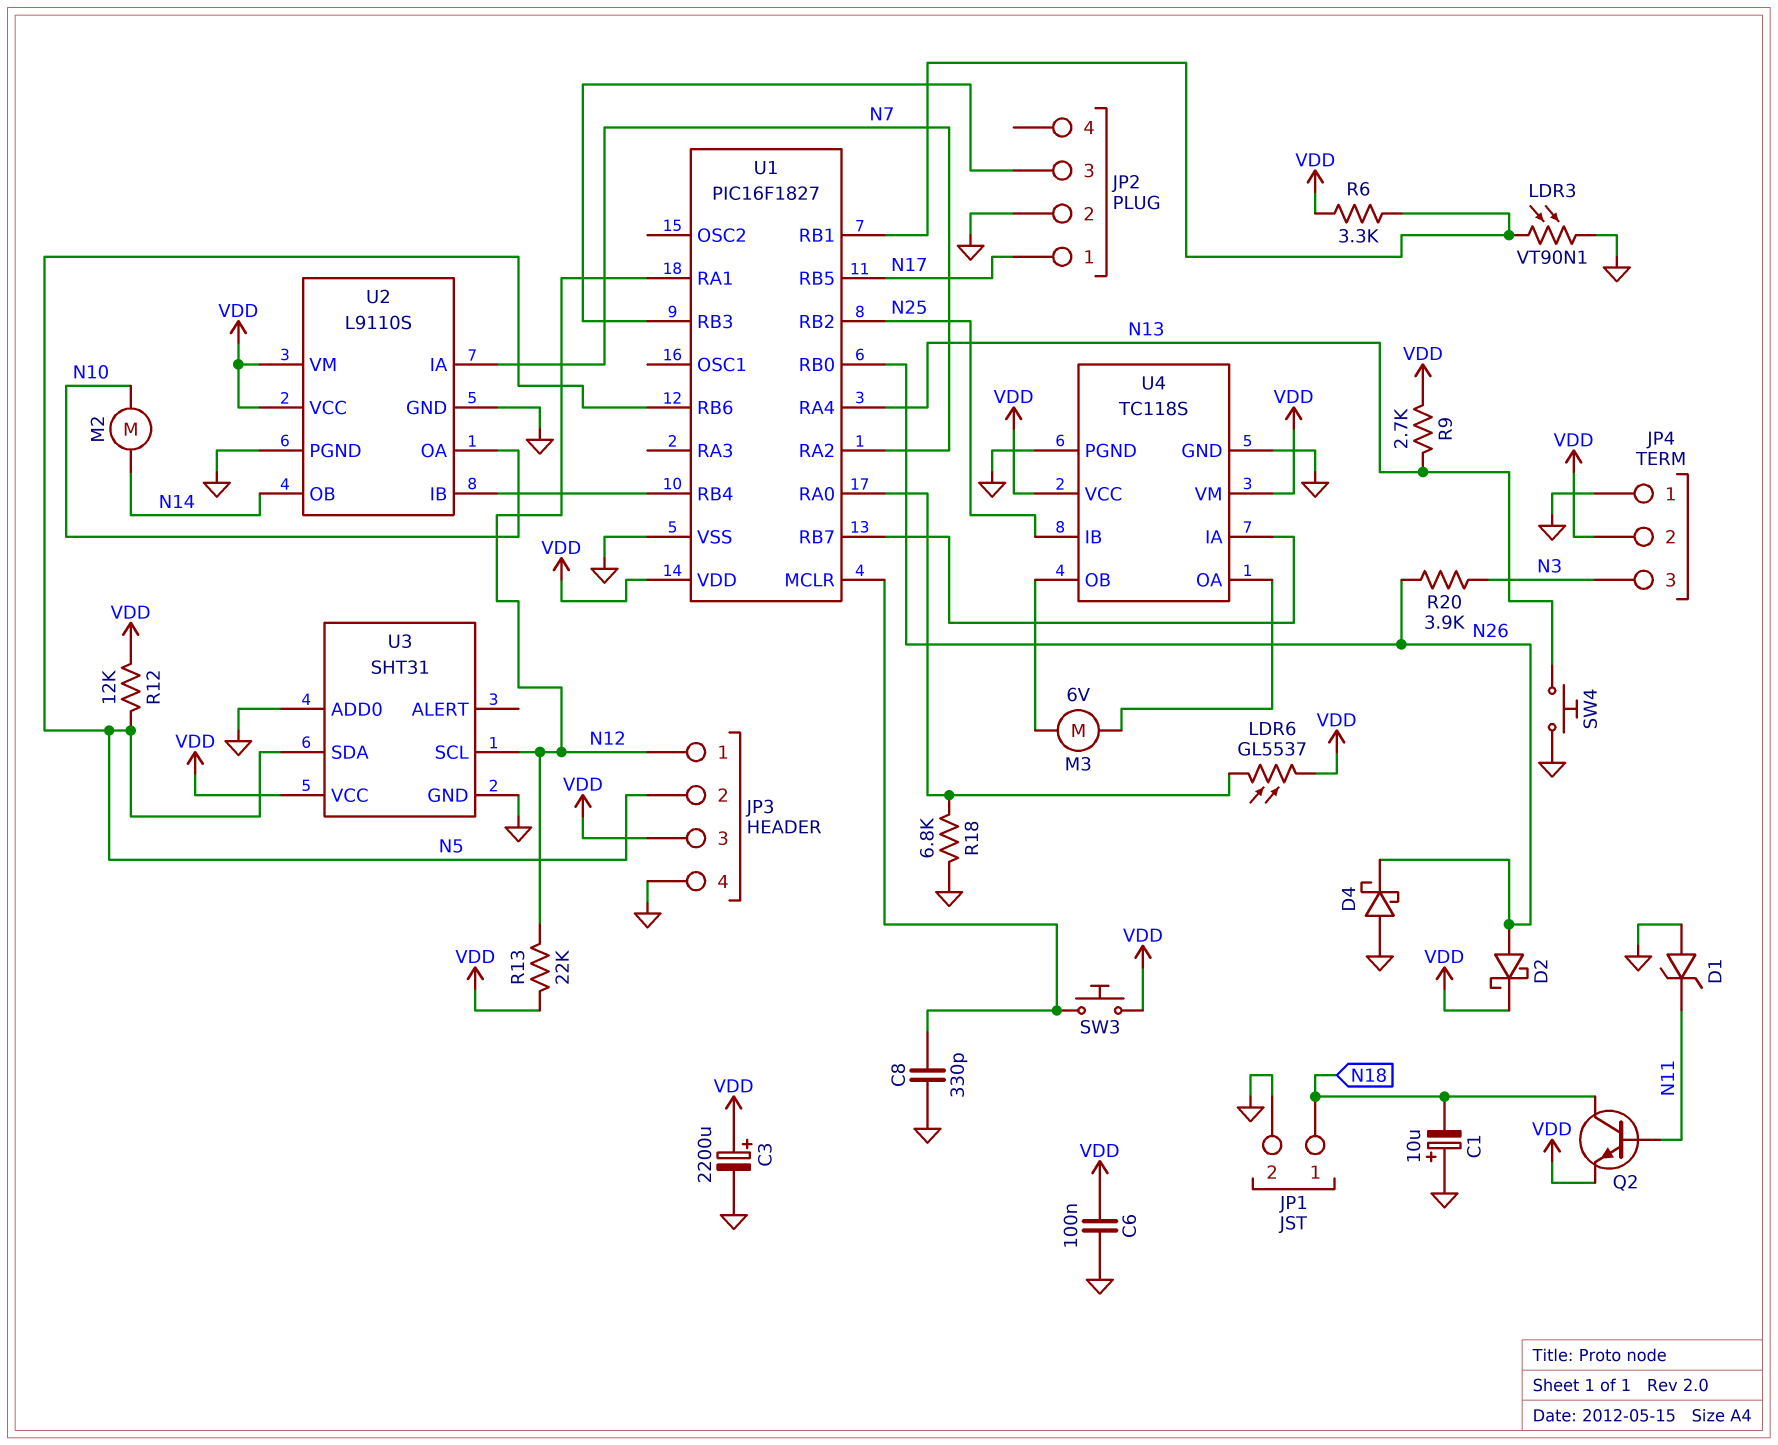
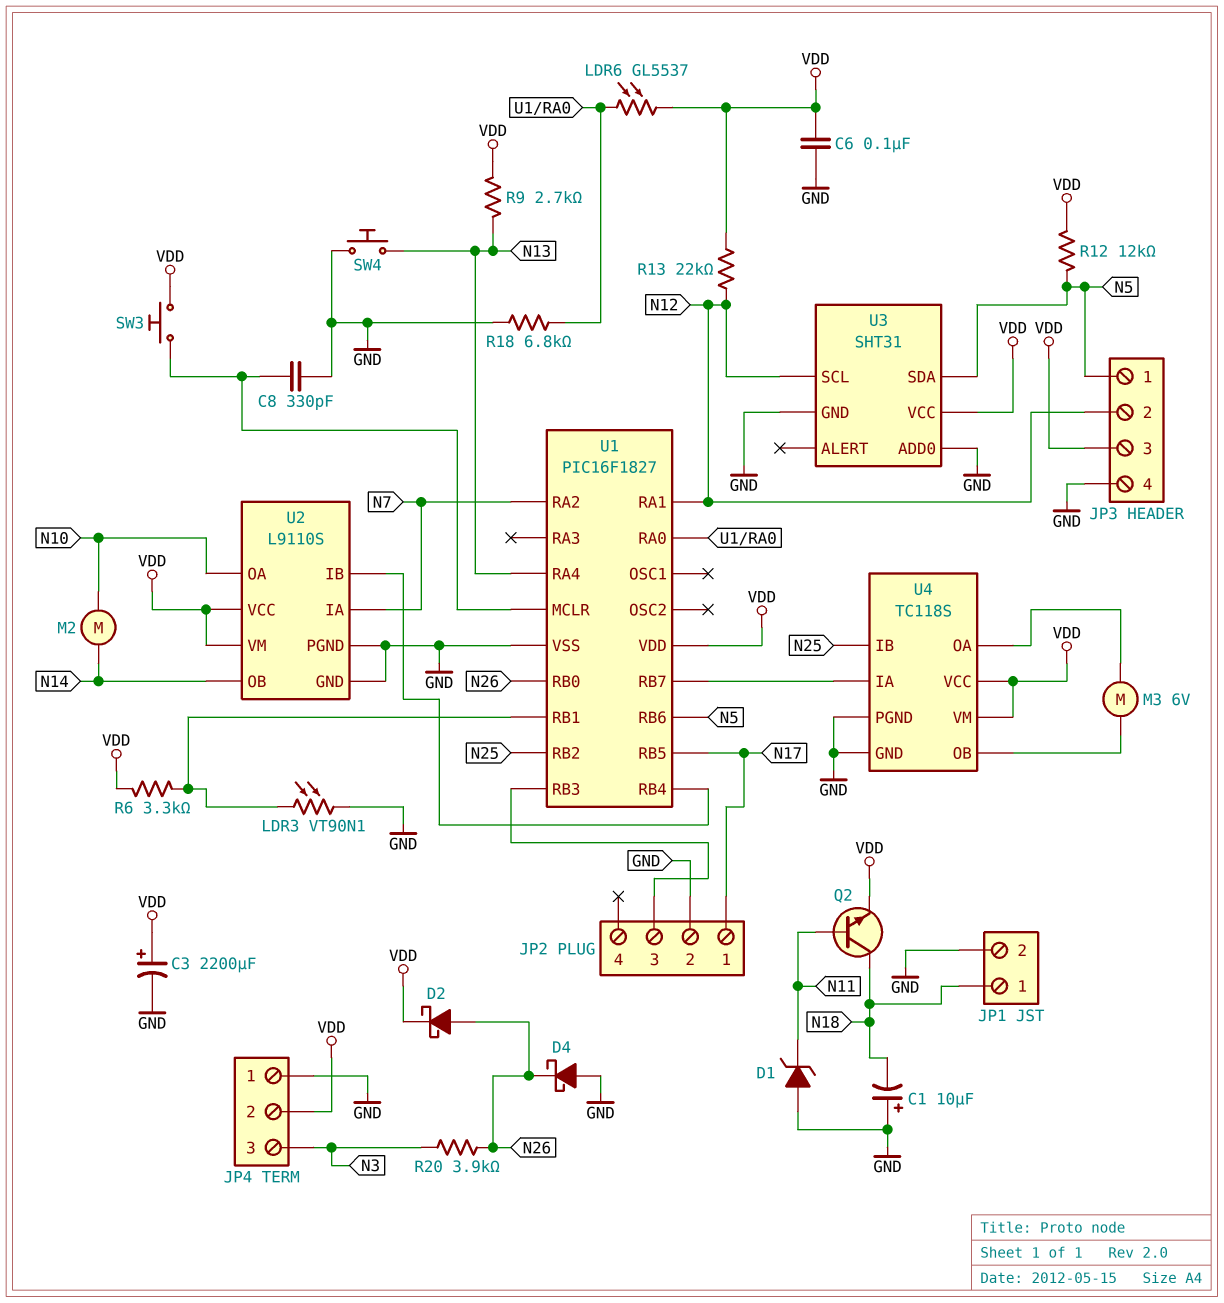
JP3 pin 1: N12 -> N5
JP3 pin 2: N5 -> N12

